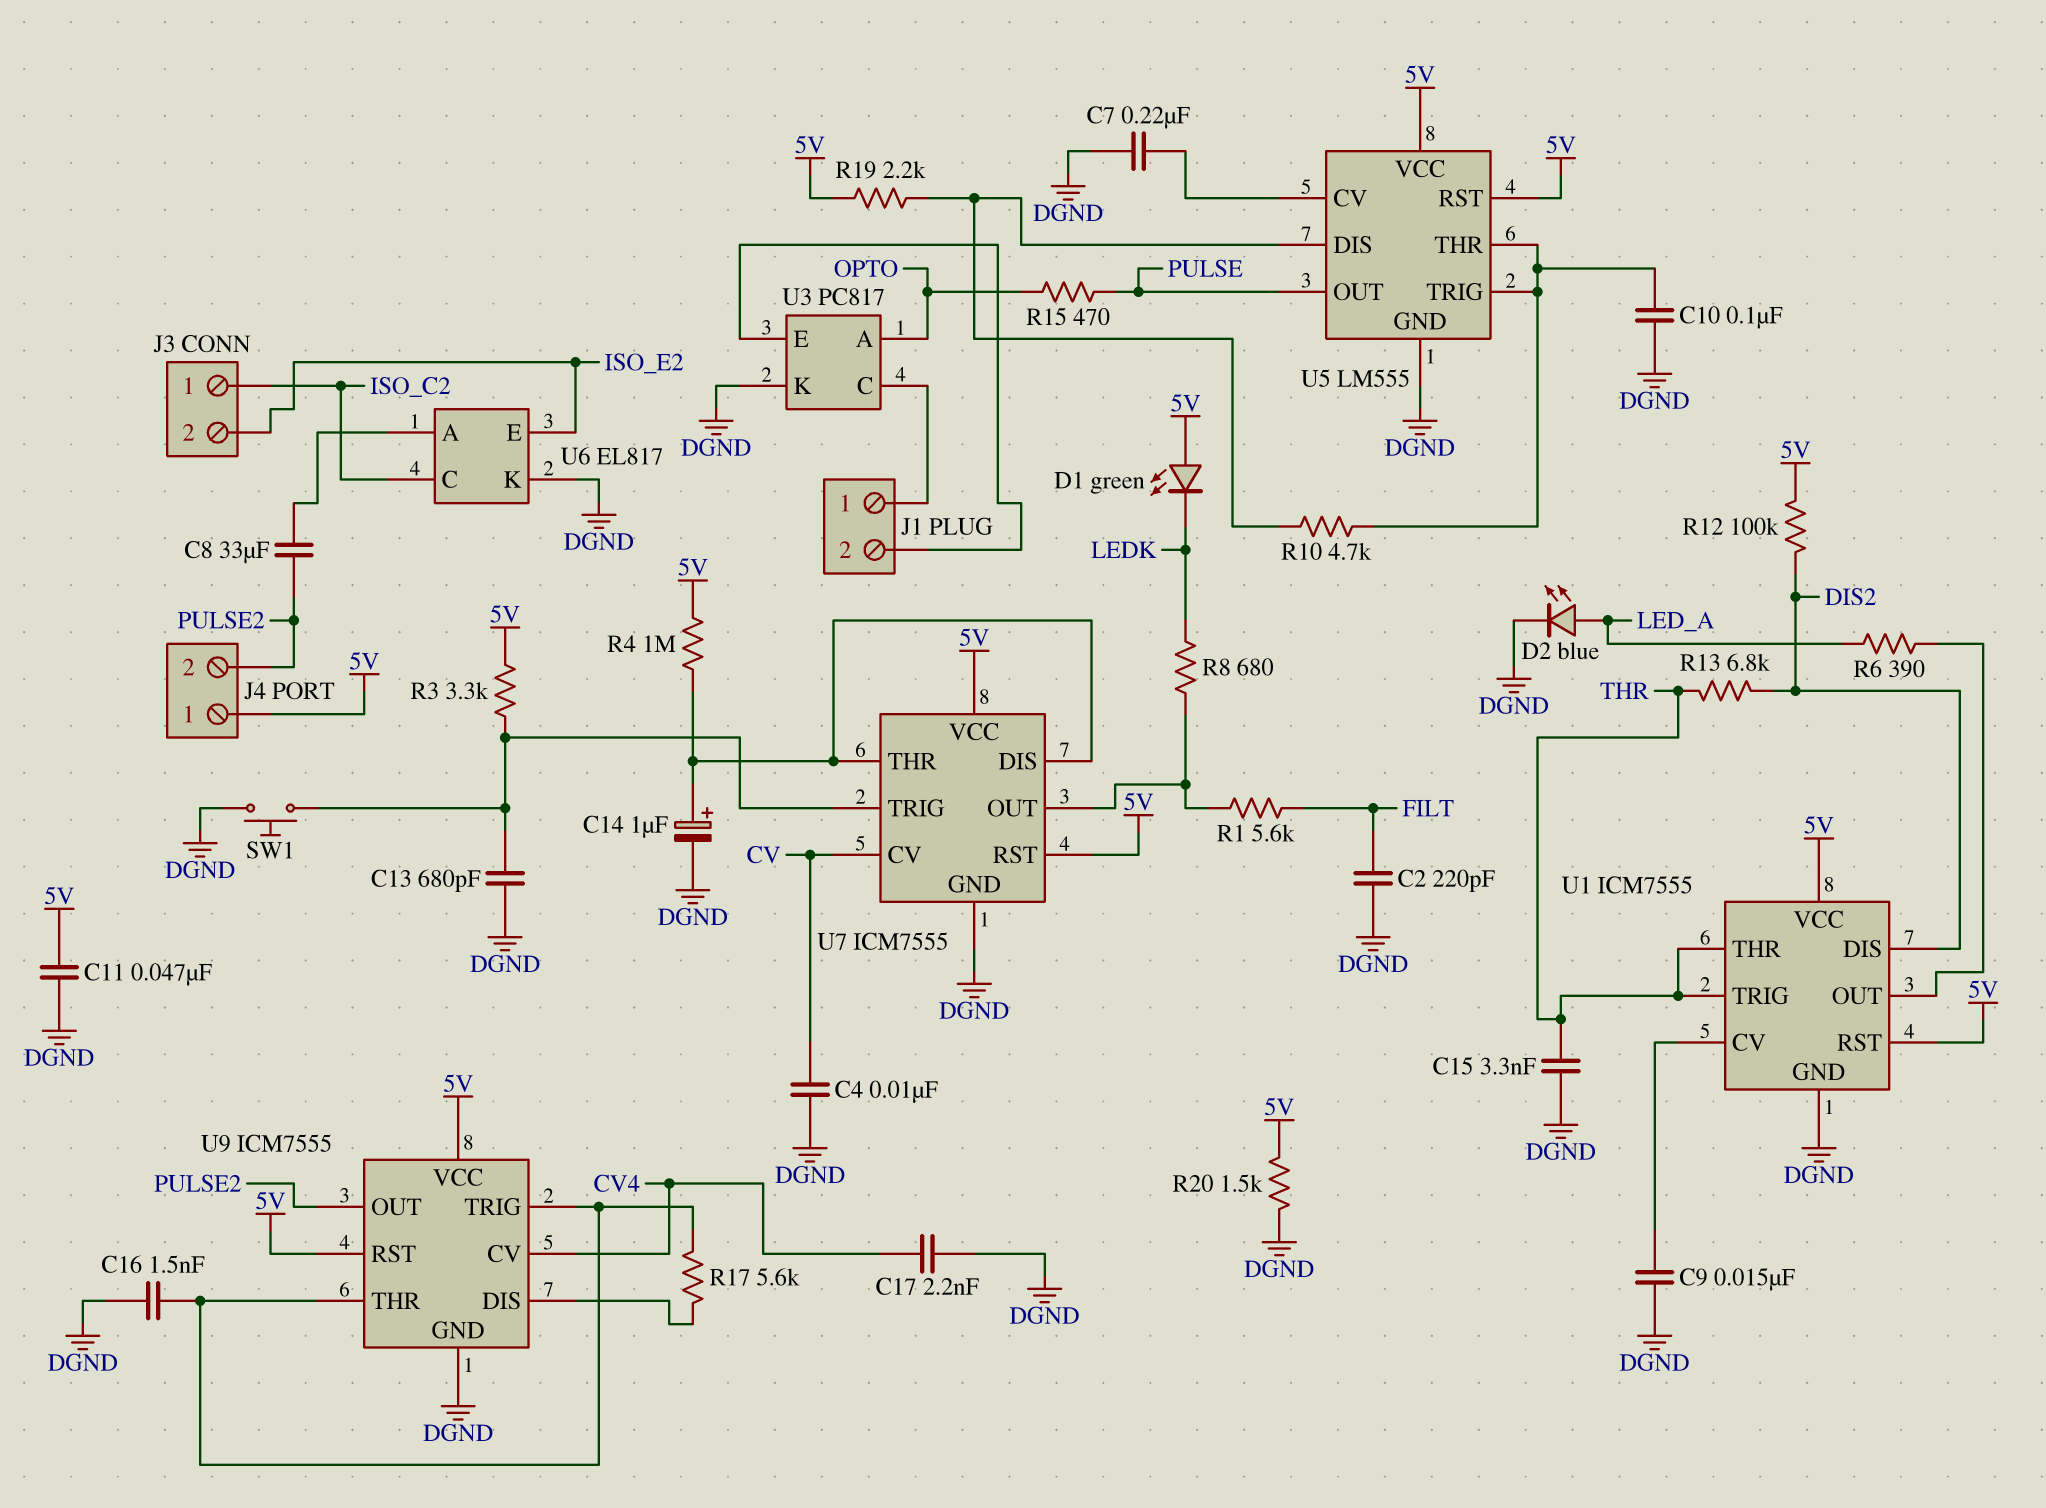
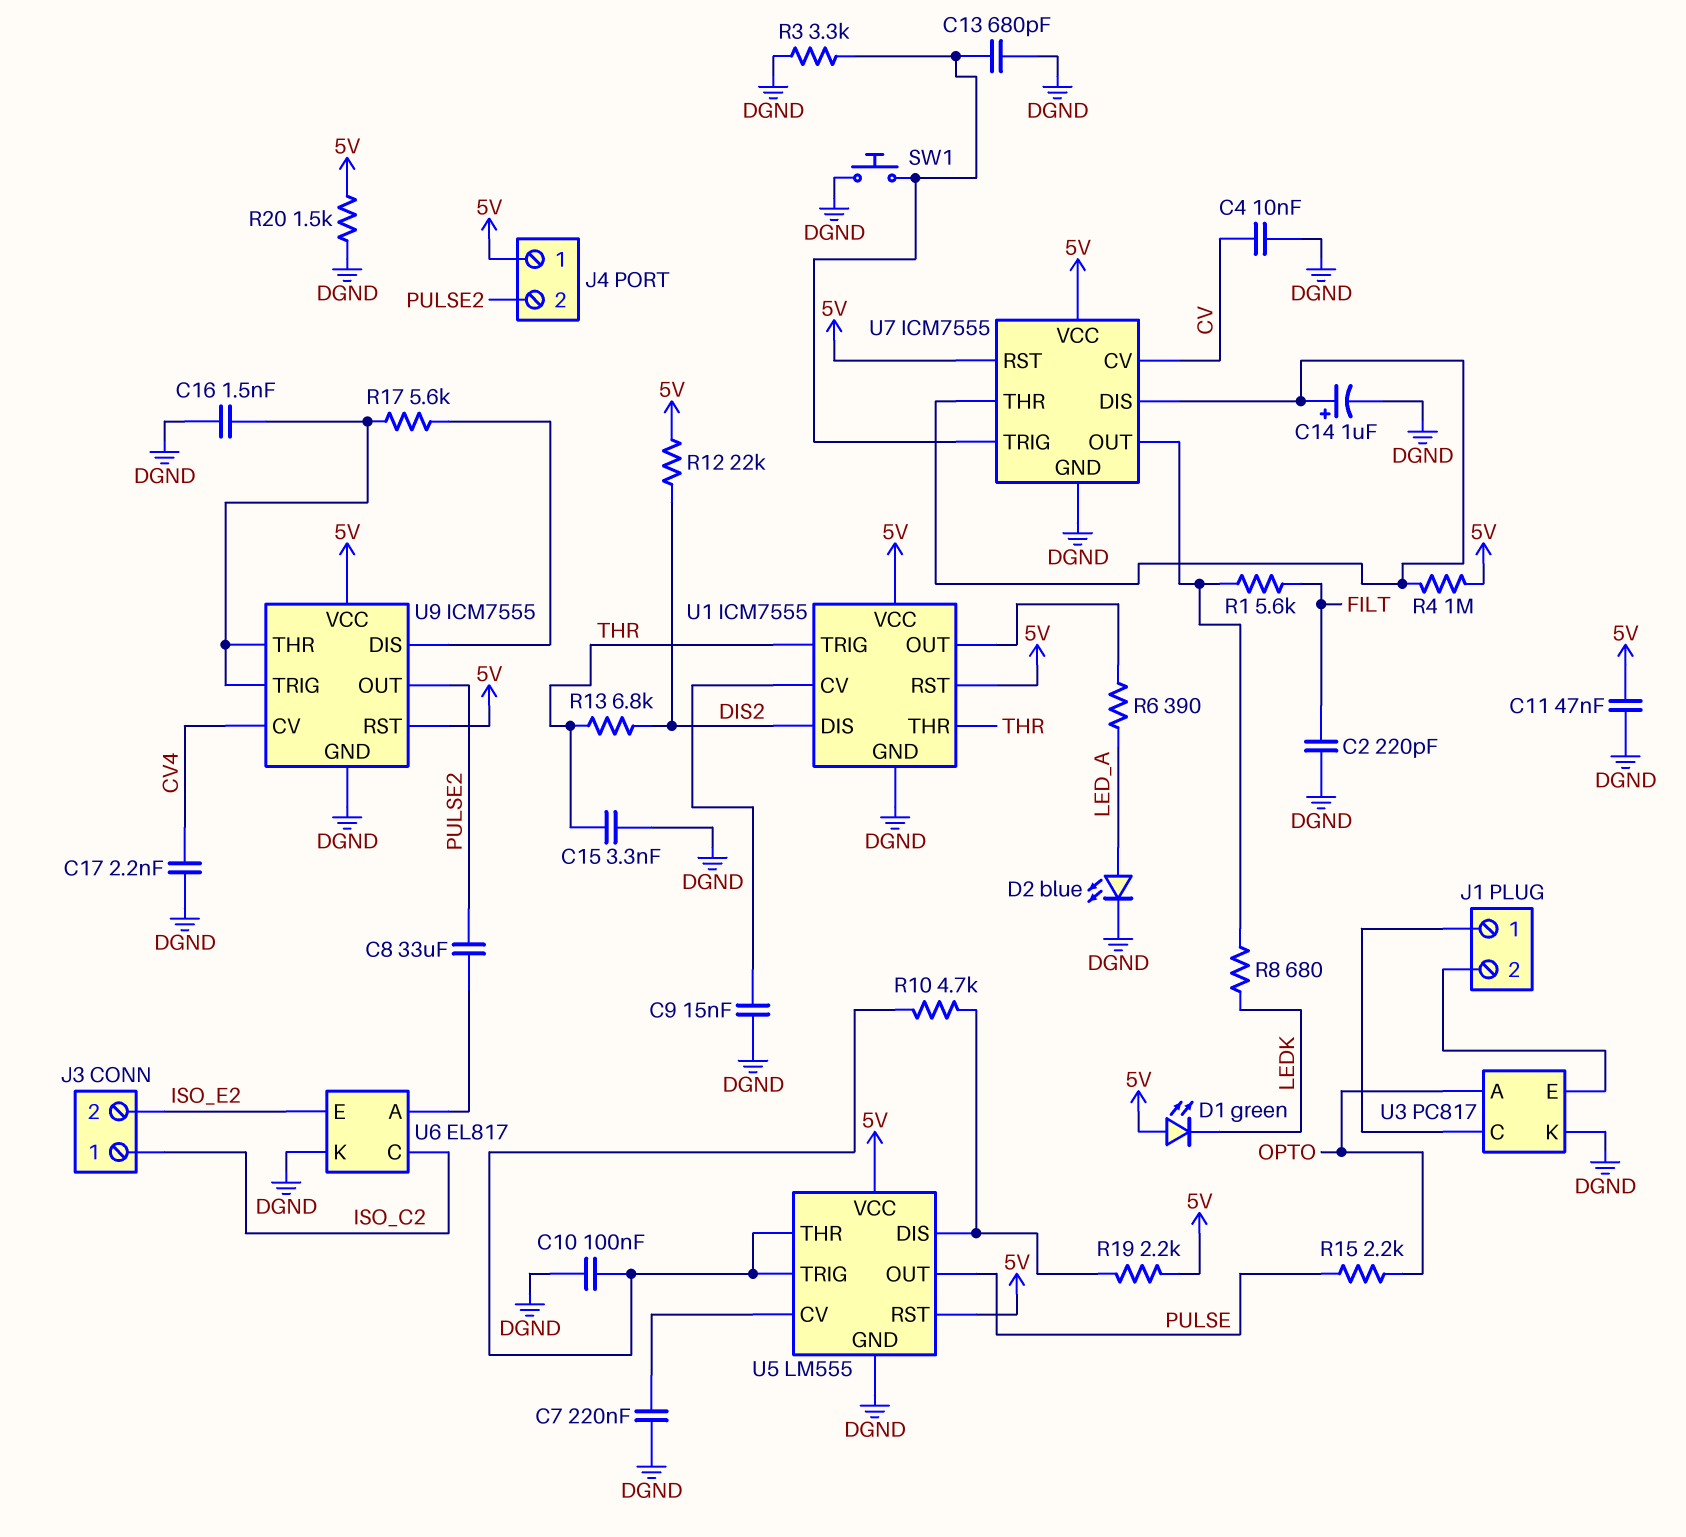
R3: 3.3k (5V, U7/TRIG) -> 3.3k (DGND, U7/TRIG)
R12: 100k (5V, DIS2) -> 22k (5V, DIS2)
R15: 470 (OPTO, PULSE) -> 2.2k (OPTO, PULSE)

